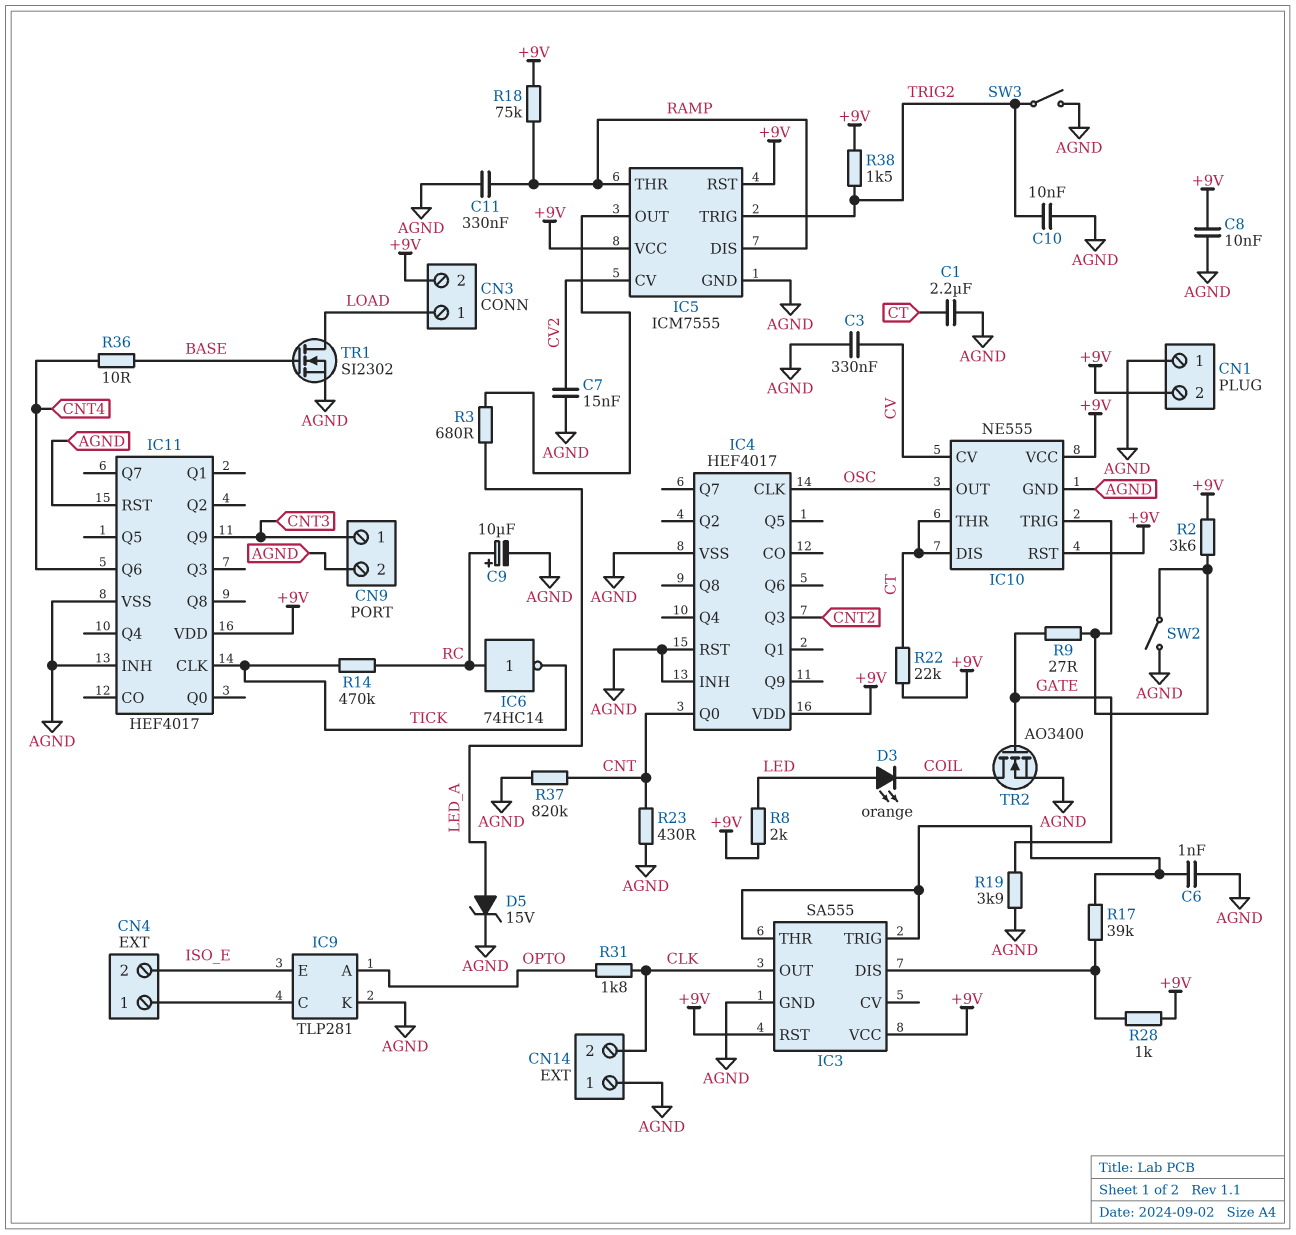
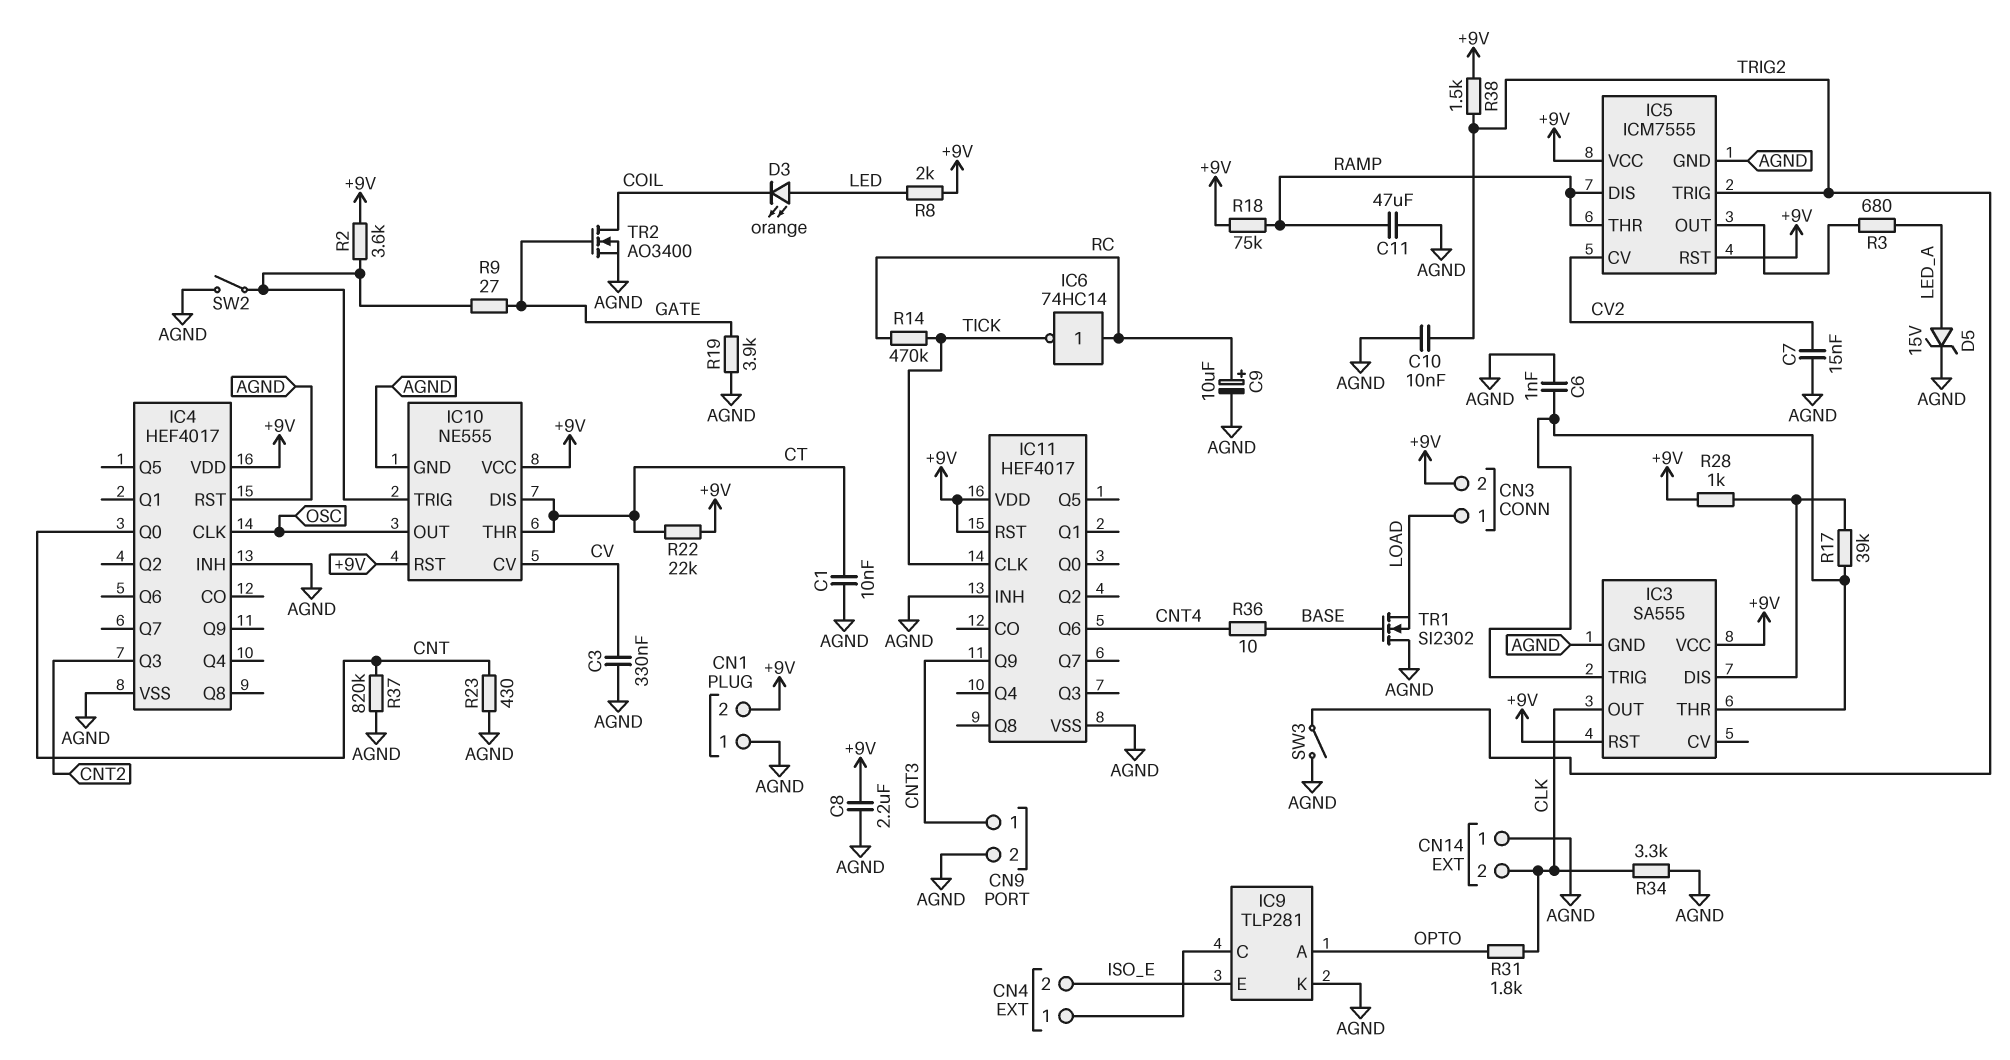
C1: 2.2uF (AGND, CT) -> 10nF (AGND, CT)
C8: 10nF (+9V, AGND) -> 2.2uF (+9V, AGND)
C11: 330nF (AGND, RAMP) -> 47uF (AGND, RAMP)
IC11 pin RST: AGND -> +9V
R34: none -> 3.3k (AGND, CLK)
TR1: NMOS SI2302 (G BASE, D LOAD, S AGND) -> NMOS SI2302 (G BASE, D AGND, S LOAD)

